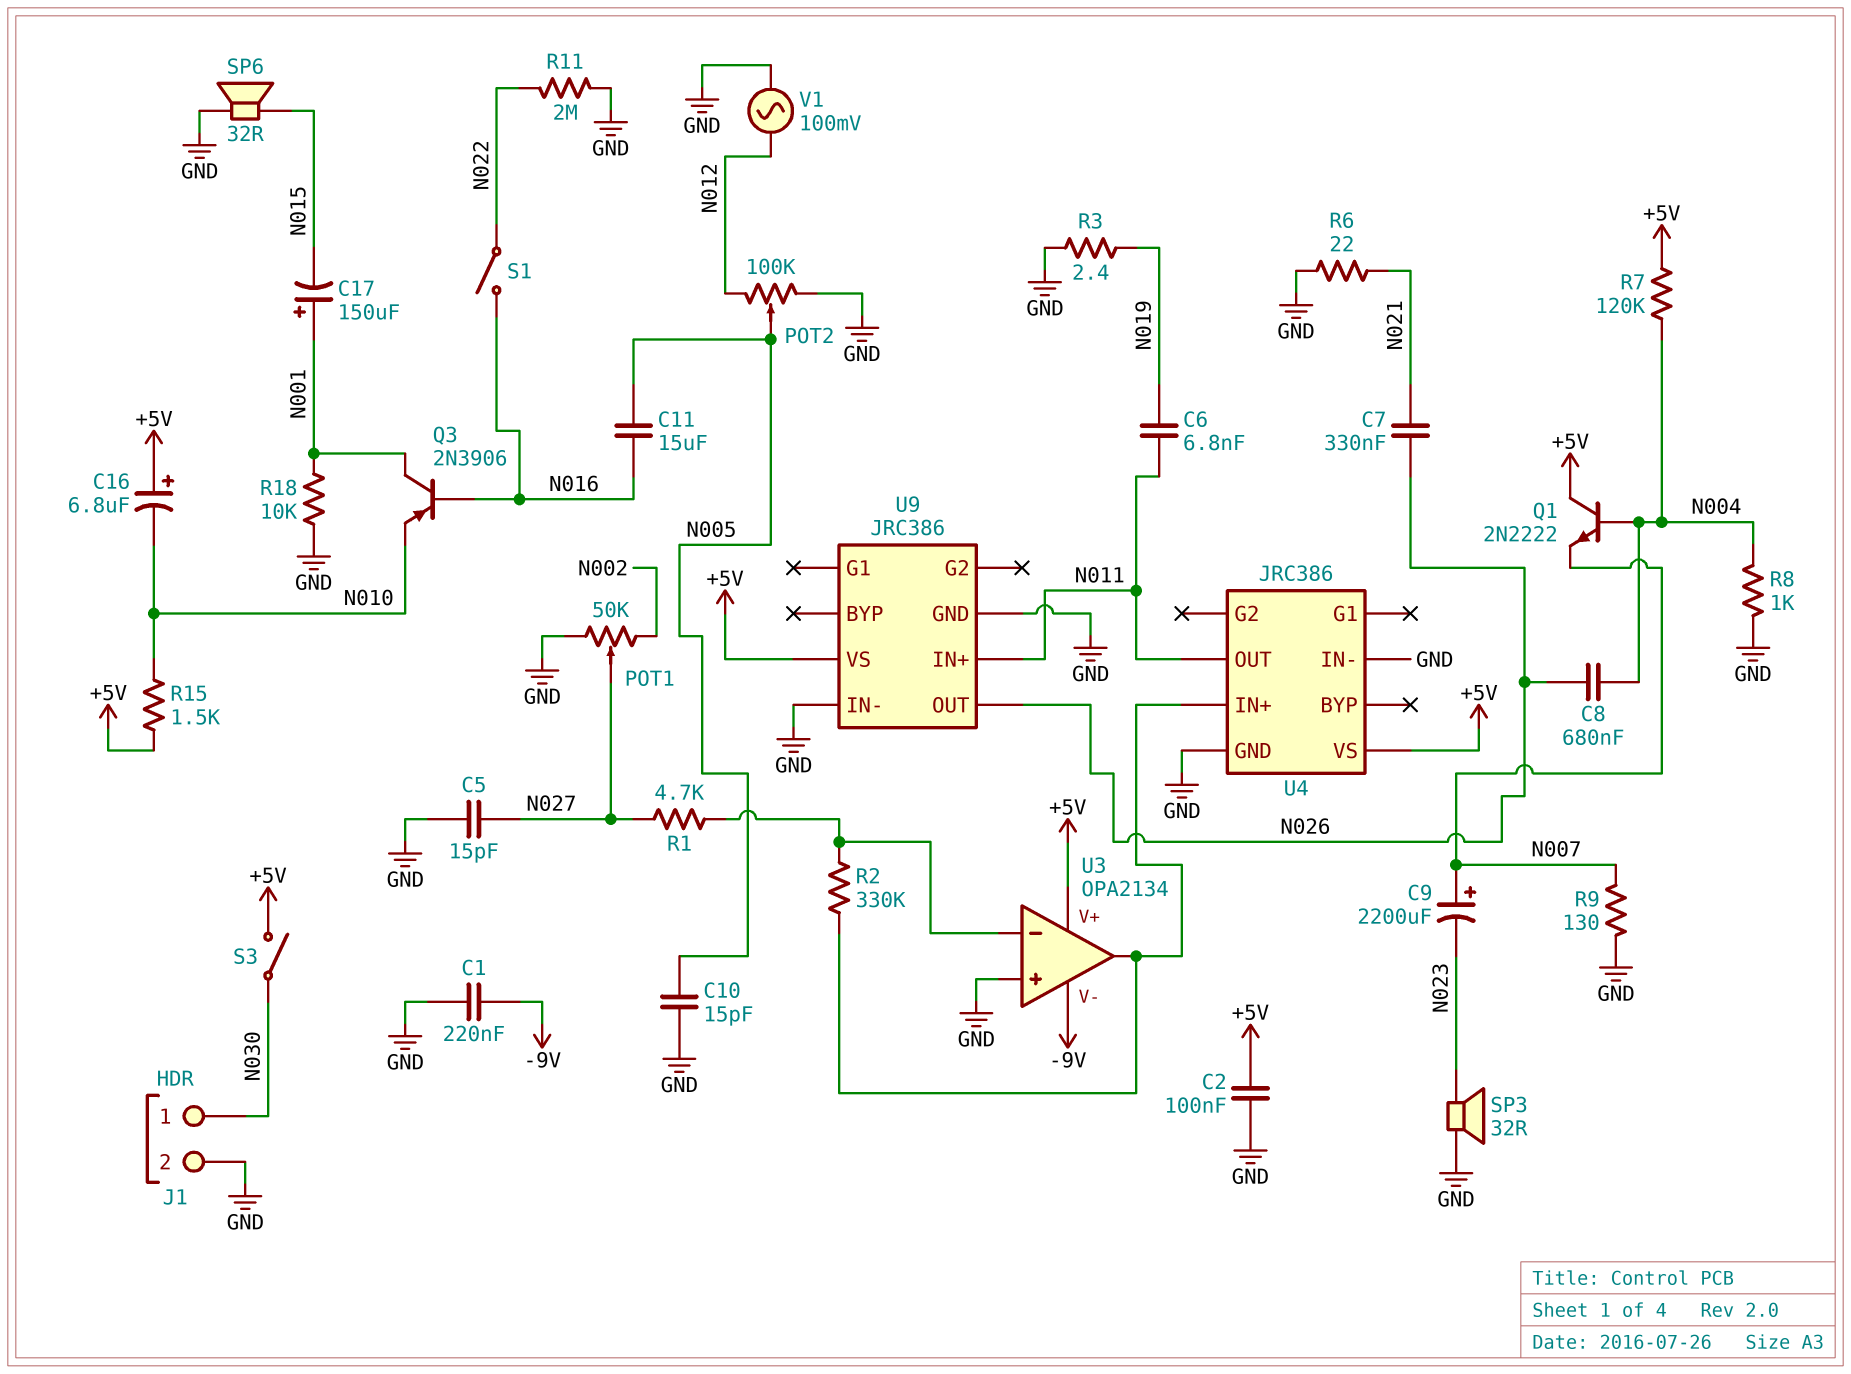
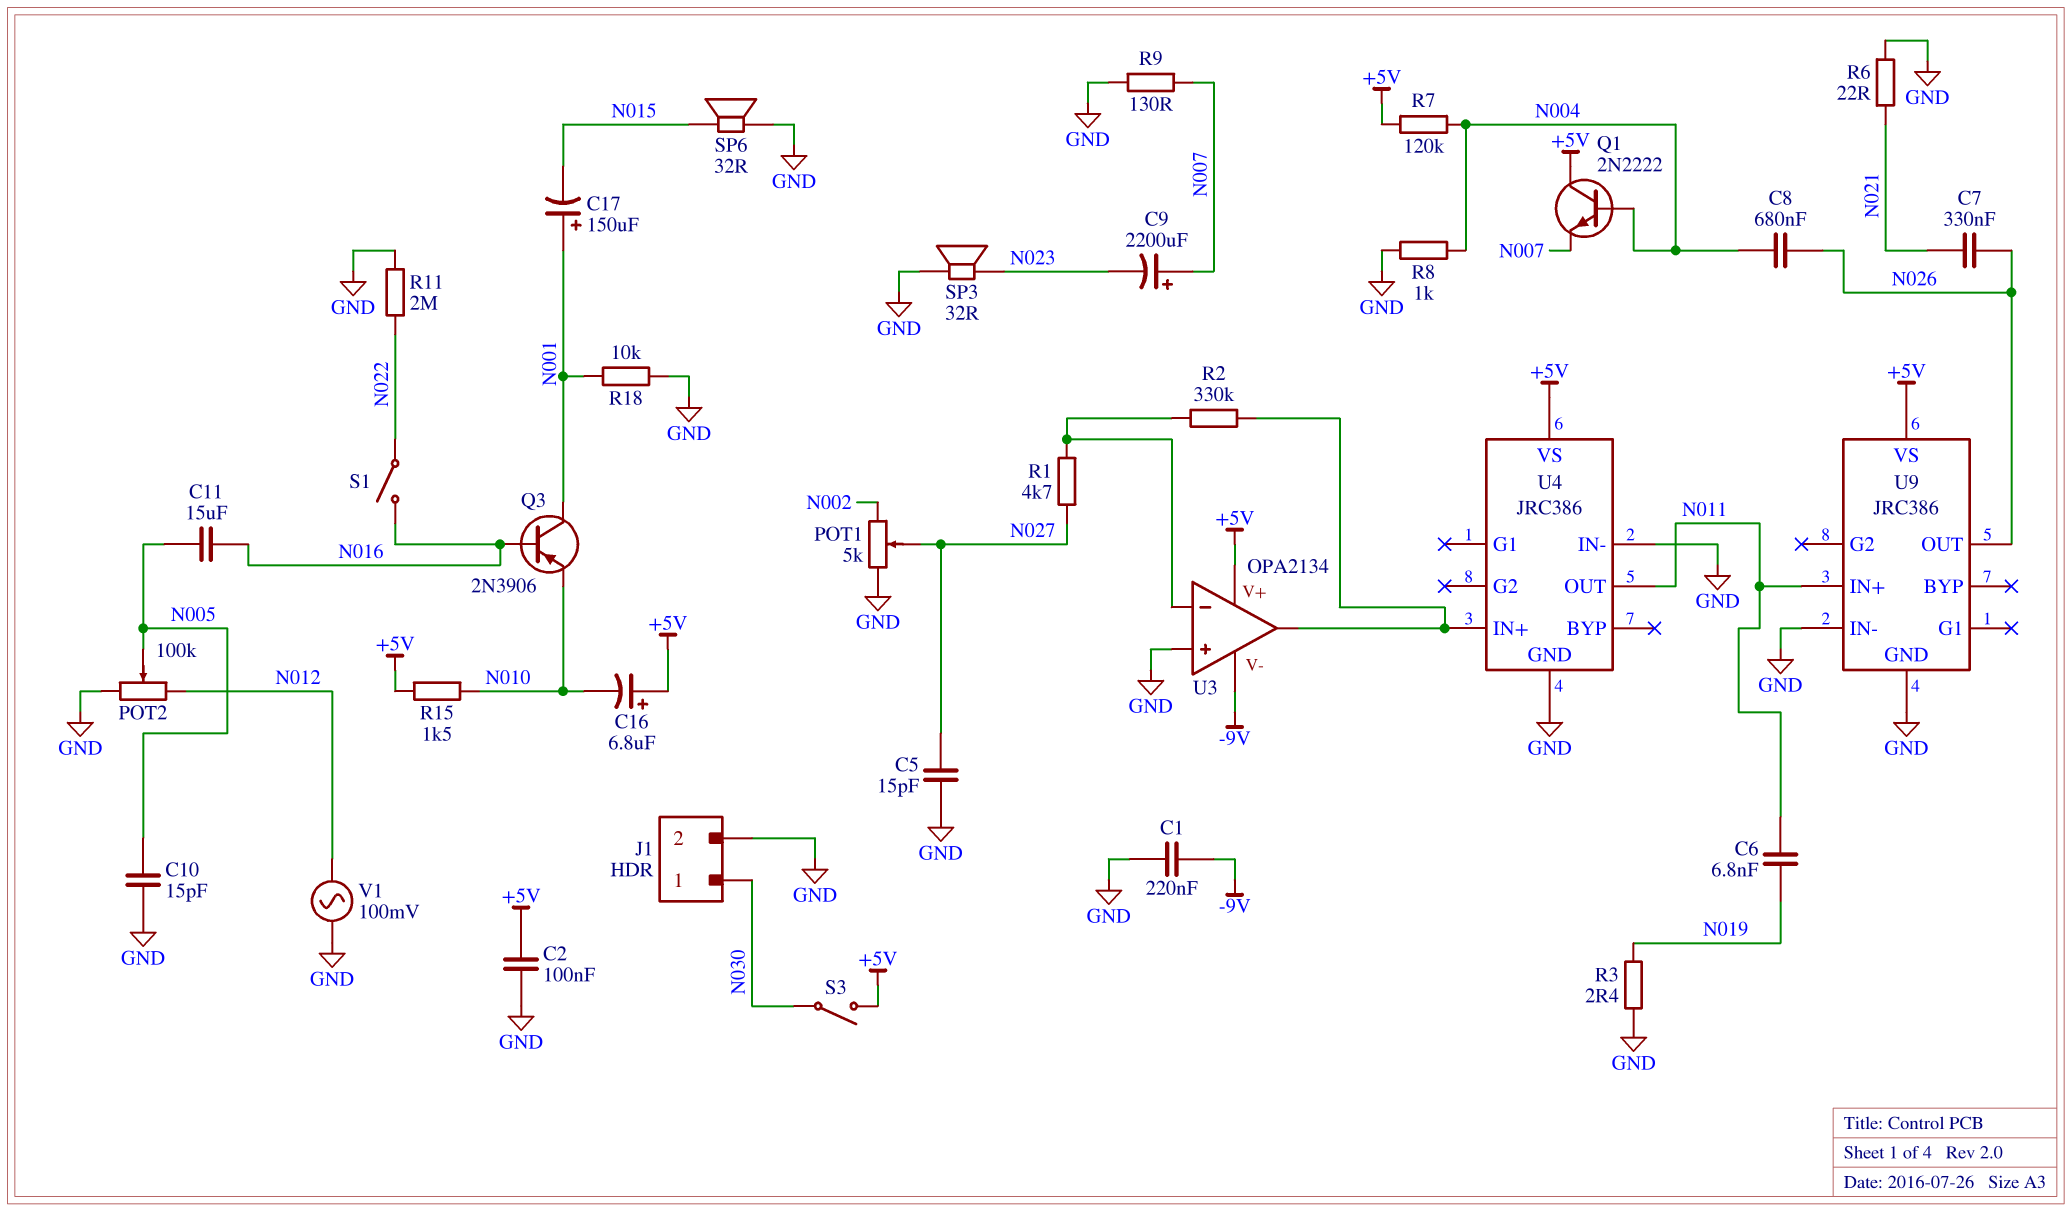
POT1: 50k (GND, N002, wiper N027) -> 5k (GND, N002, wiper N027)

